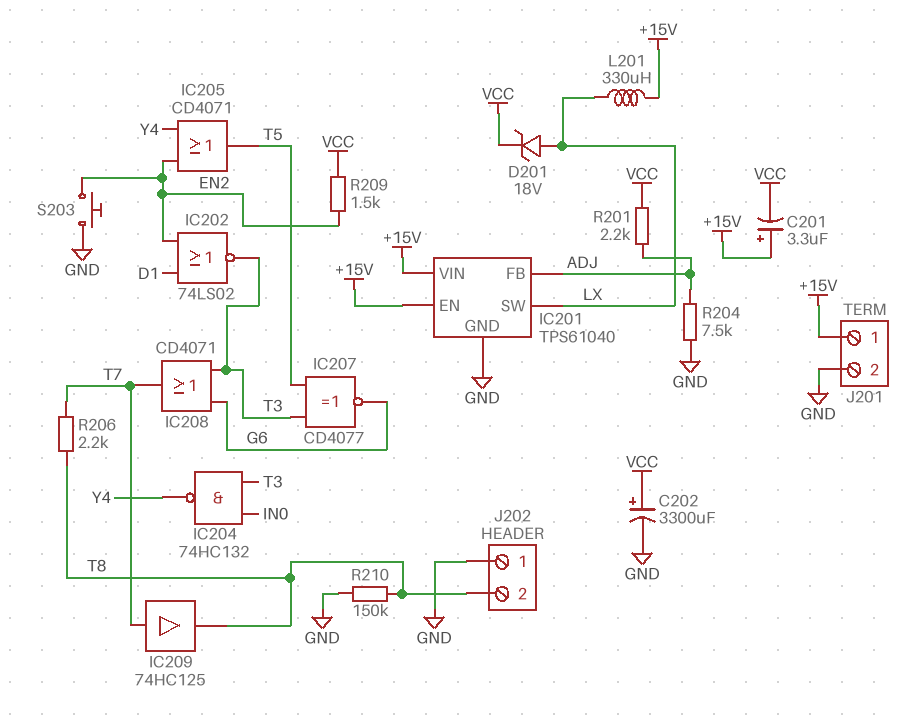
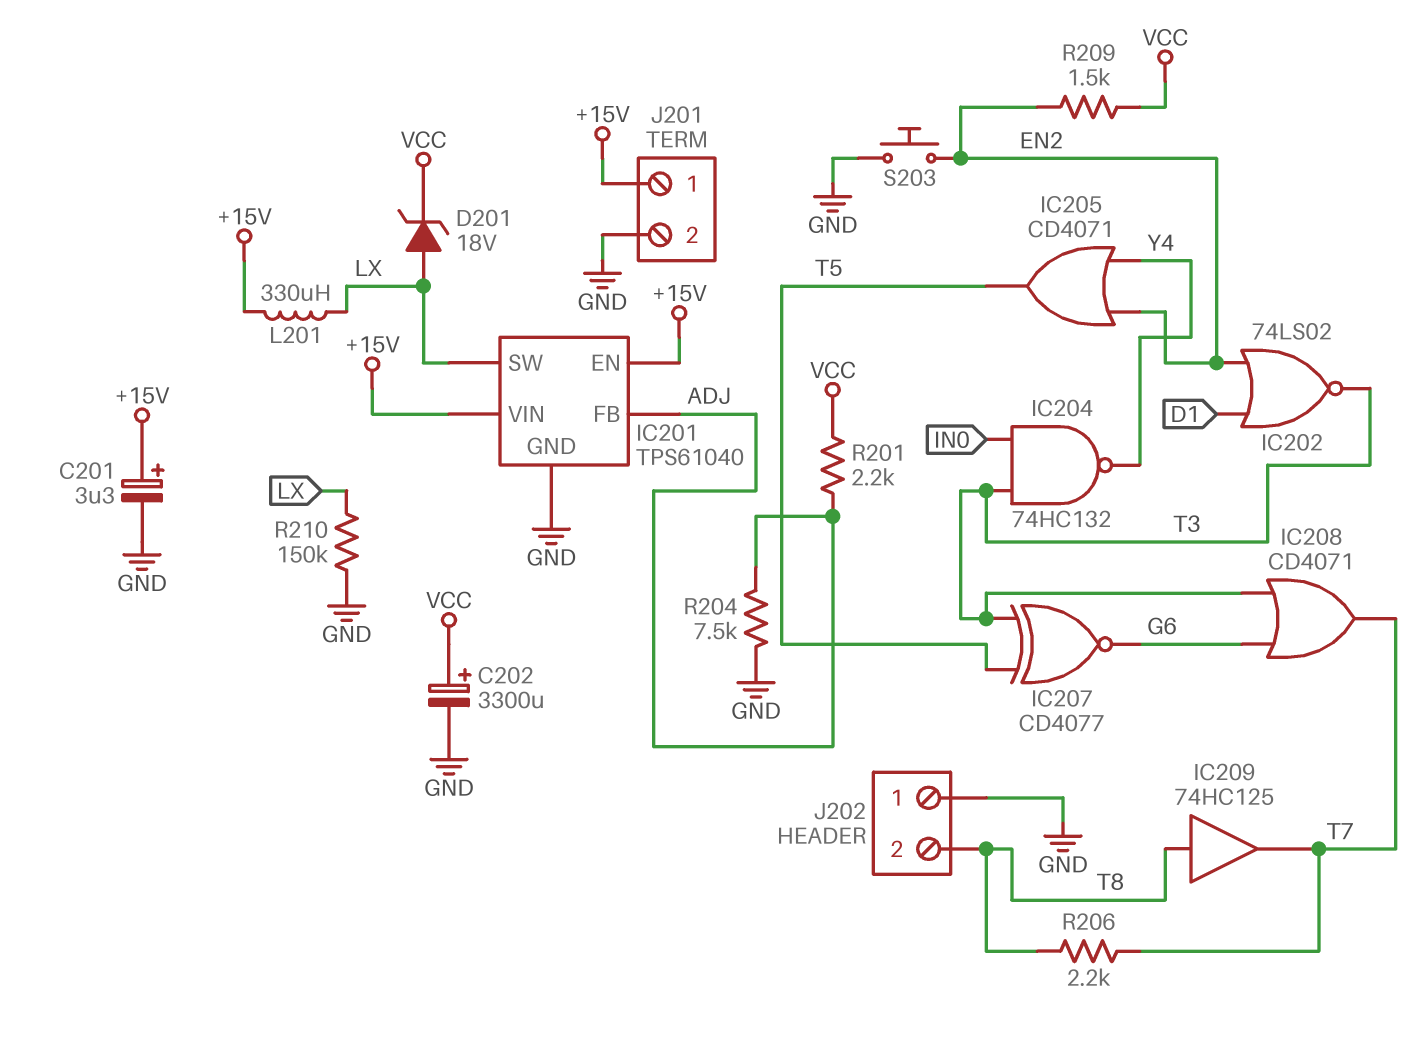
C201: 3.3uF (plus +15V, minus VCC) -> 3.3uF (plus +15V, minus GND)
IC209: buffer 74HC125 (in T7, out T8) -> buffer 74HC125 (in T8, out T7)
R210: 150k (GND, T8) -> 150k (GND, LX)

